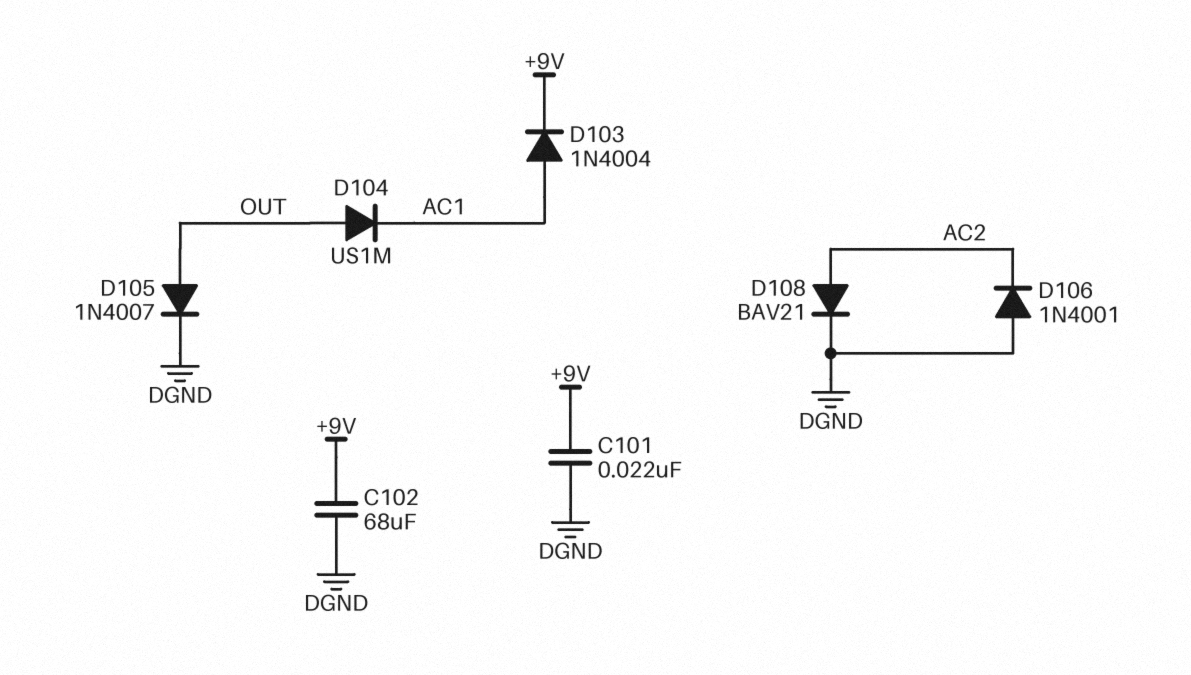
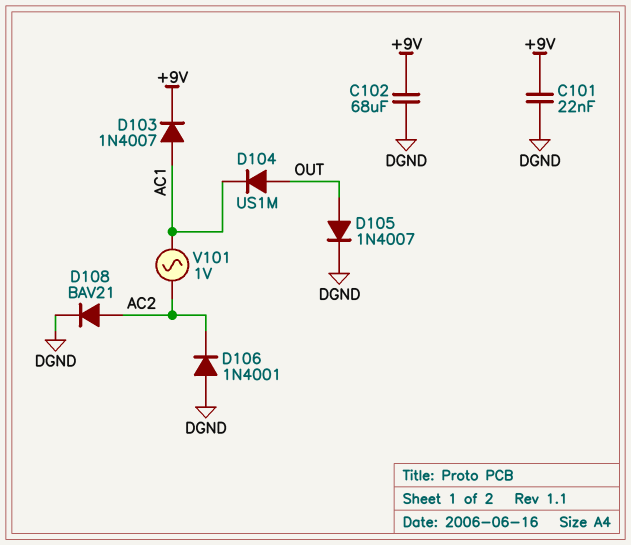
D103: diode 1N4004 (A AC1, K +9V) -> diode 1N4007 (A AC1, K +9V)
V101: none -> AC 1V (AC1, AC2)

